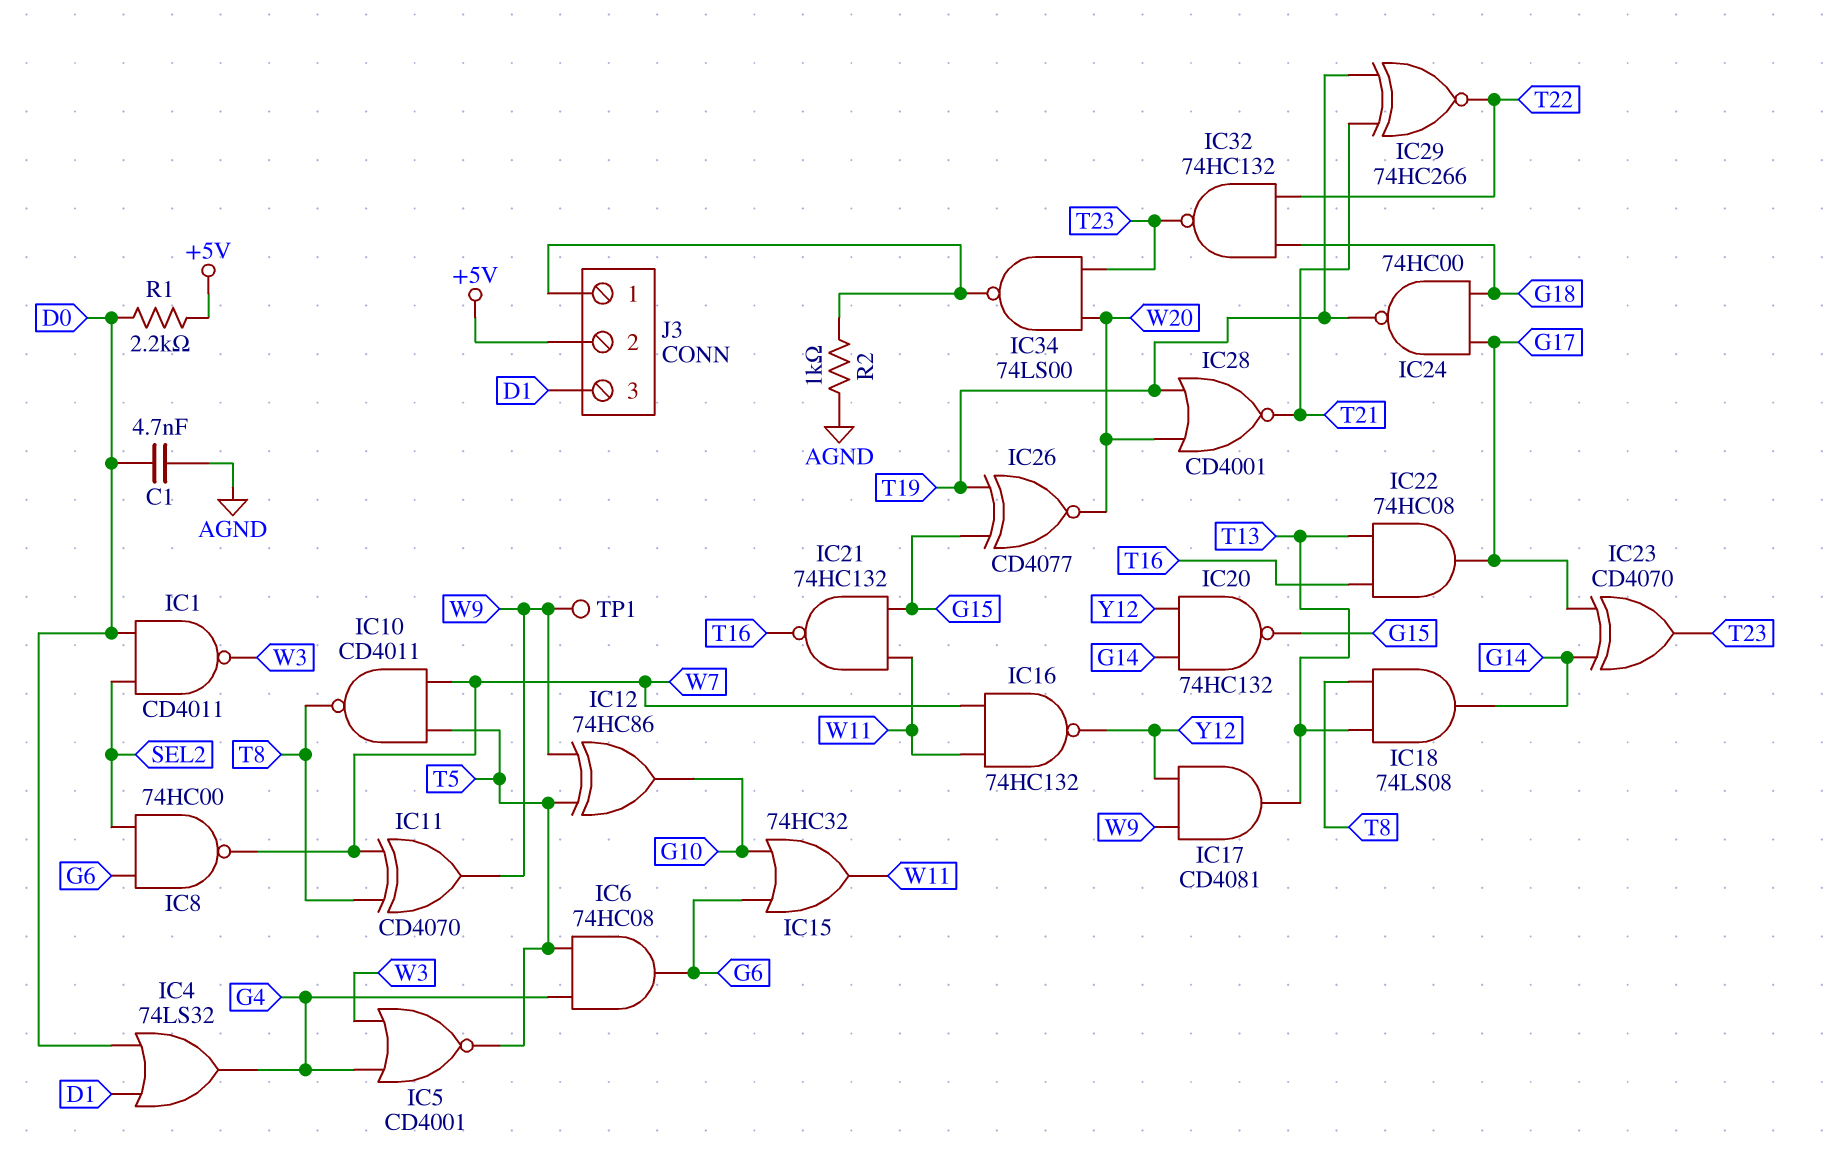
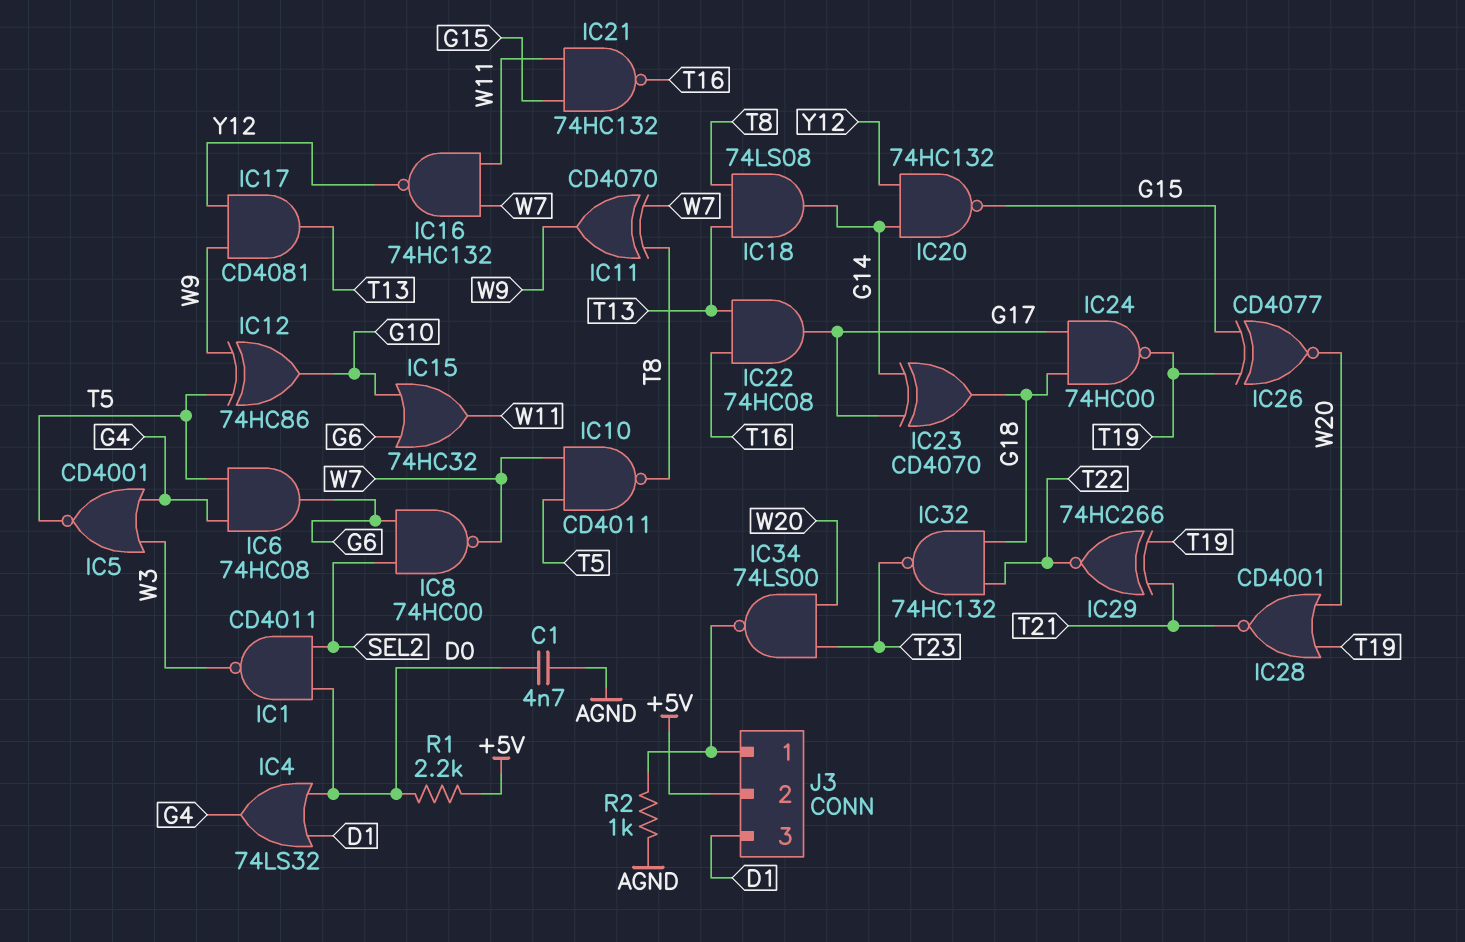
IC23: XOR CD4070 (in G14, in G17, out T23) -> XOR CD4070 (in G14, in G17, out G18)
TP1: test point (W9) -> none

